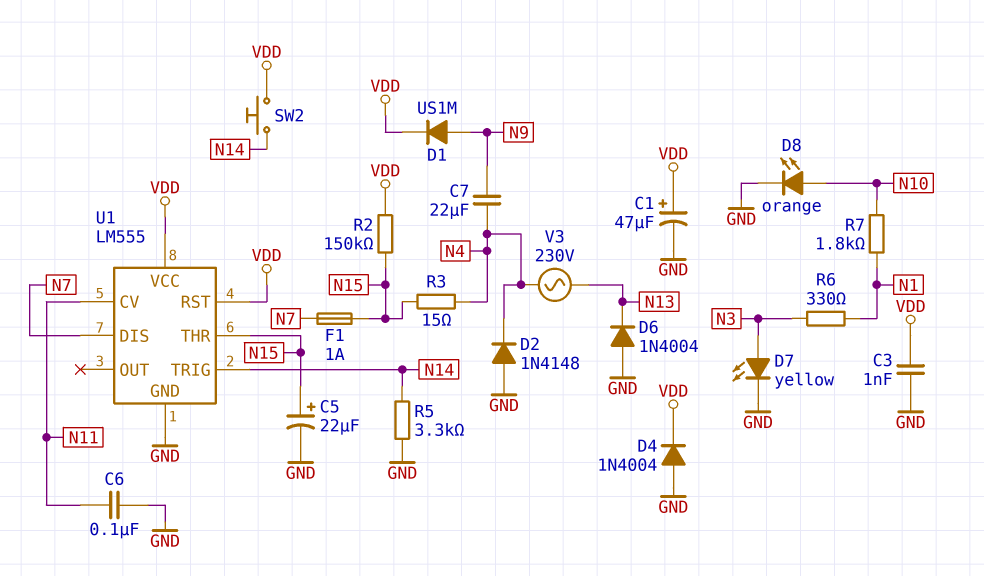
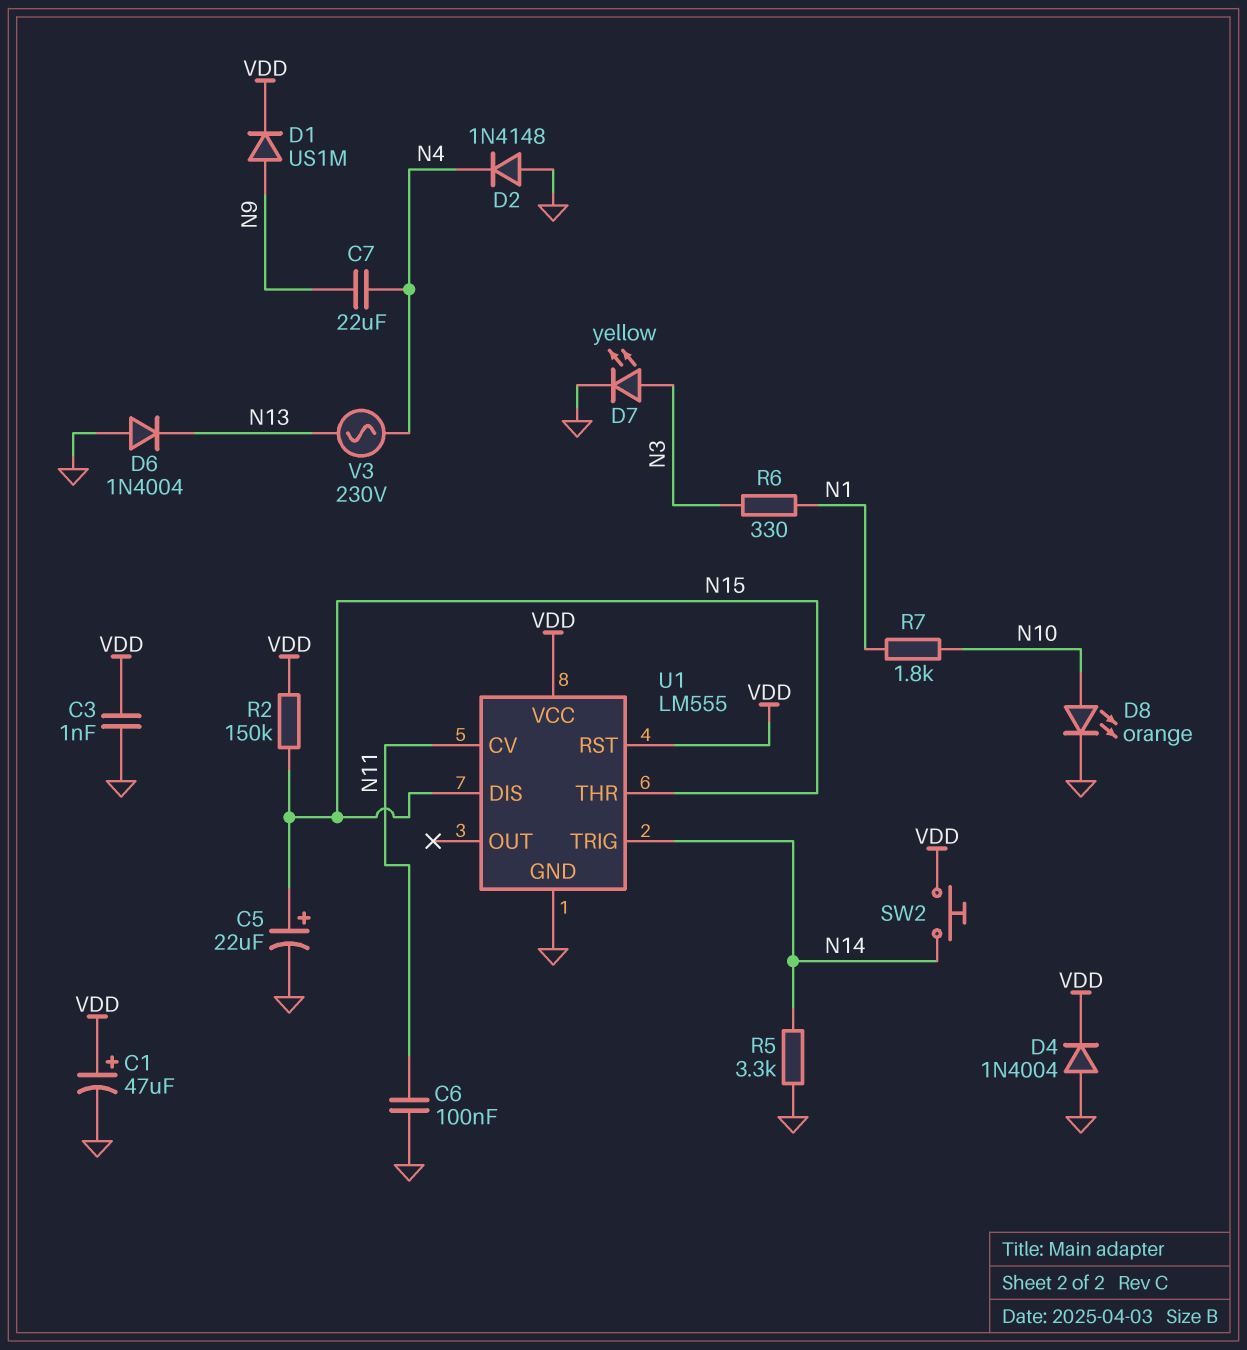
F1: 1A (N7, N15) -> none
R3: 15 (N4, N15) -> none
U1 pin DIS: N7 -> N15

